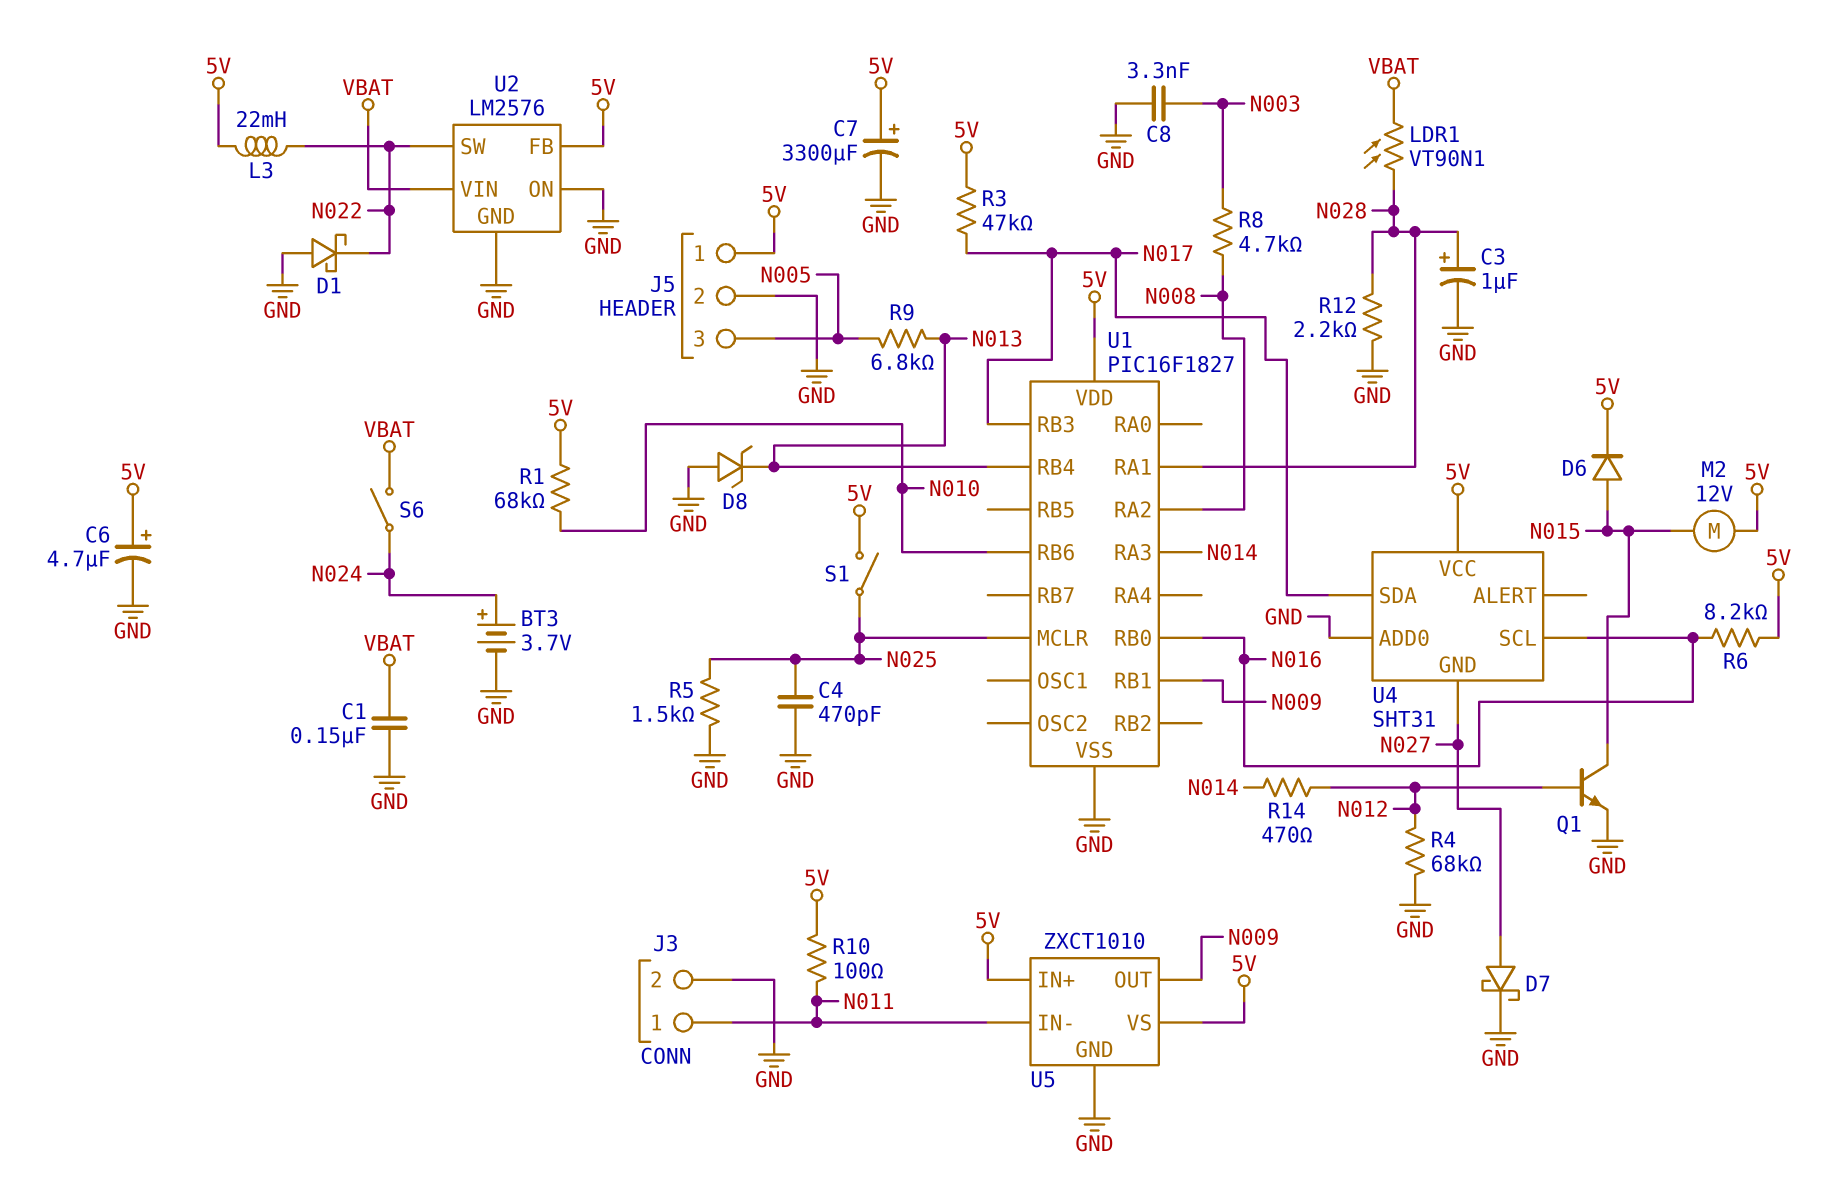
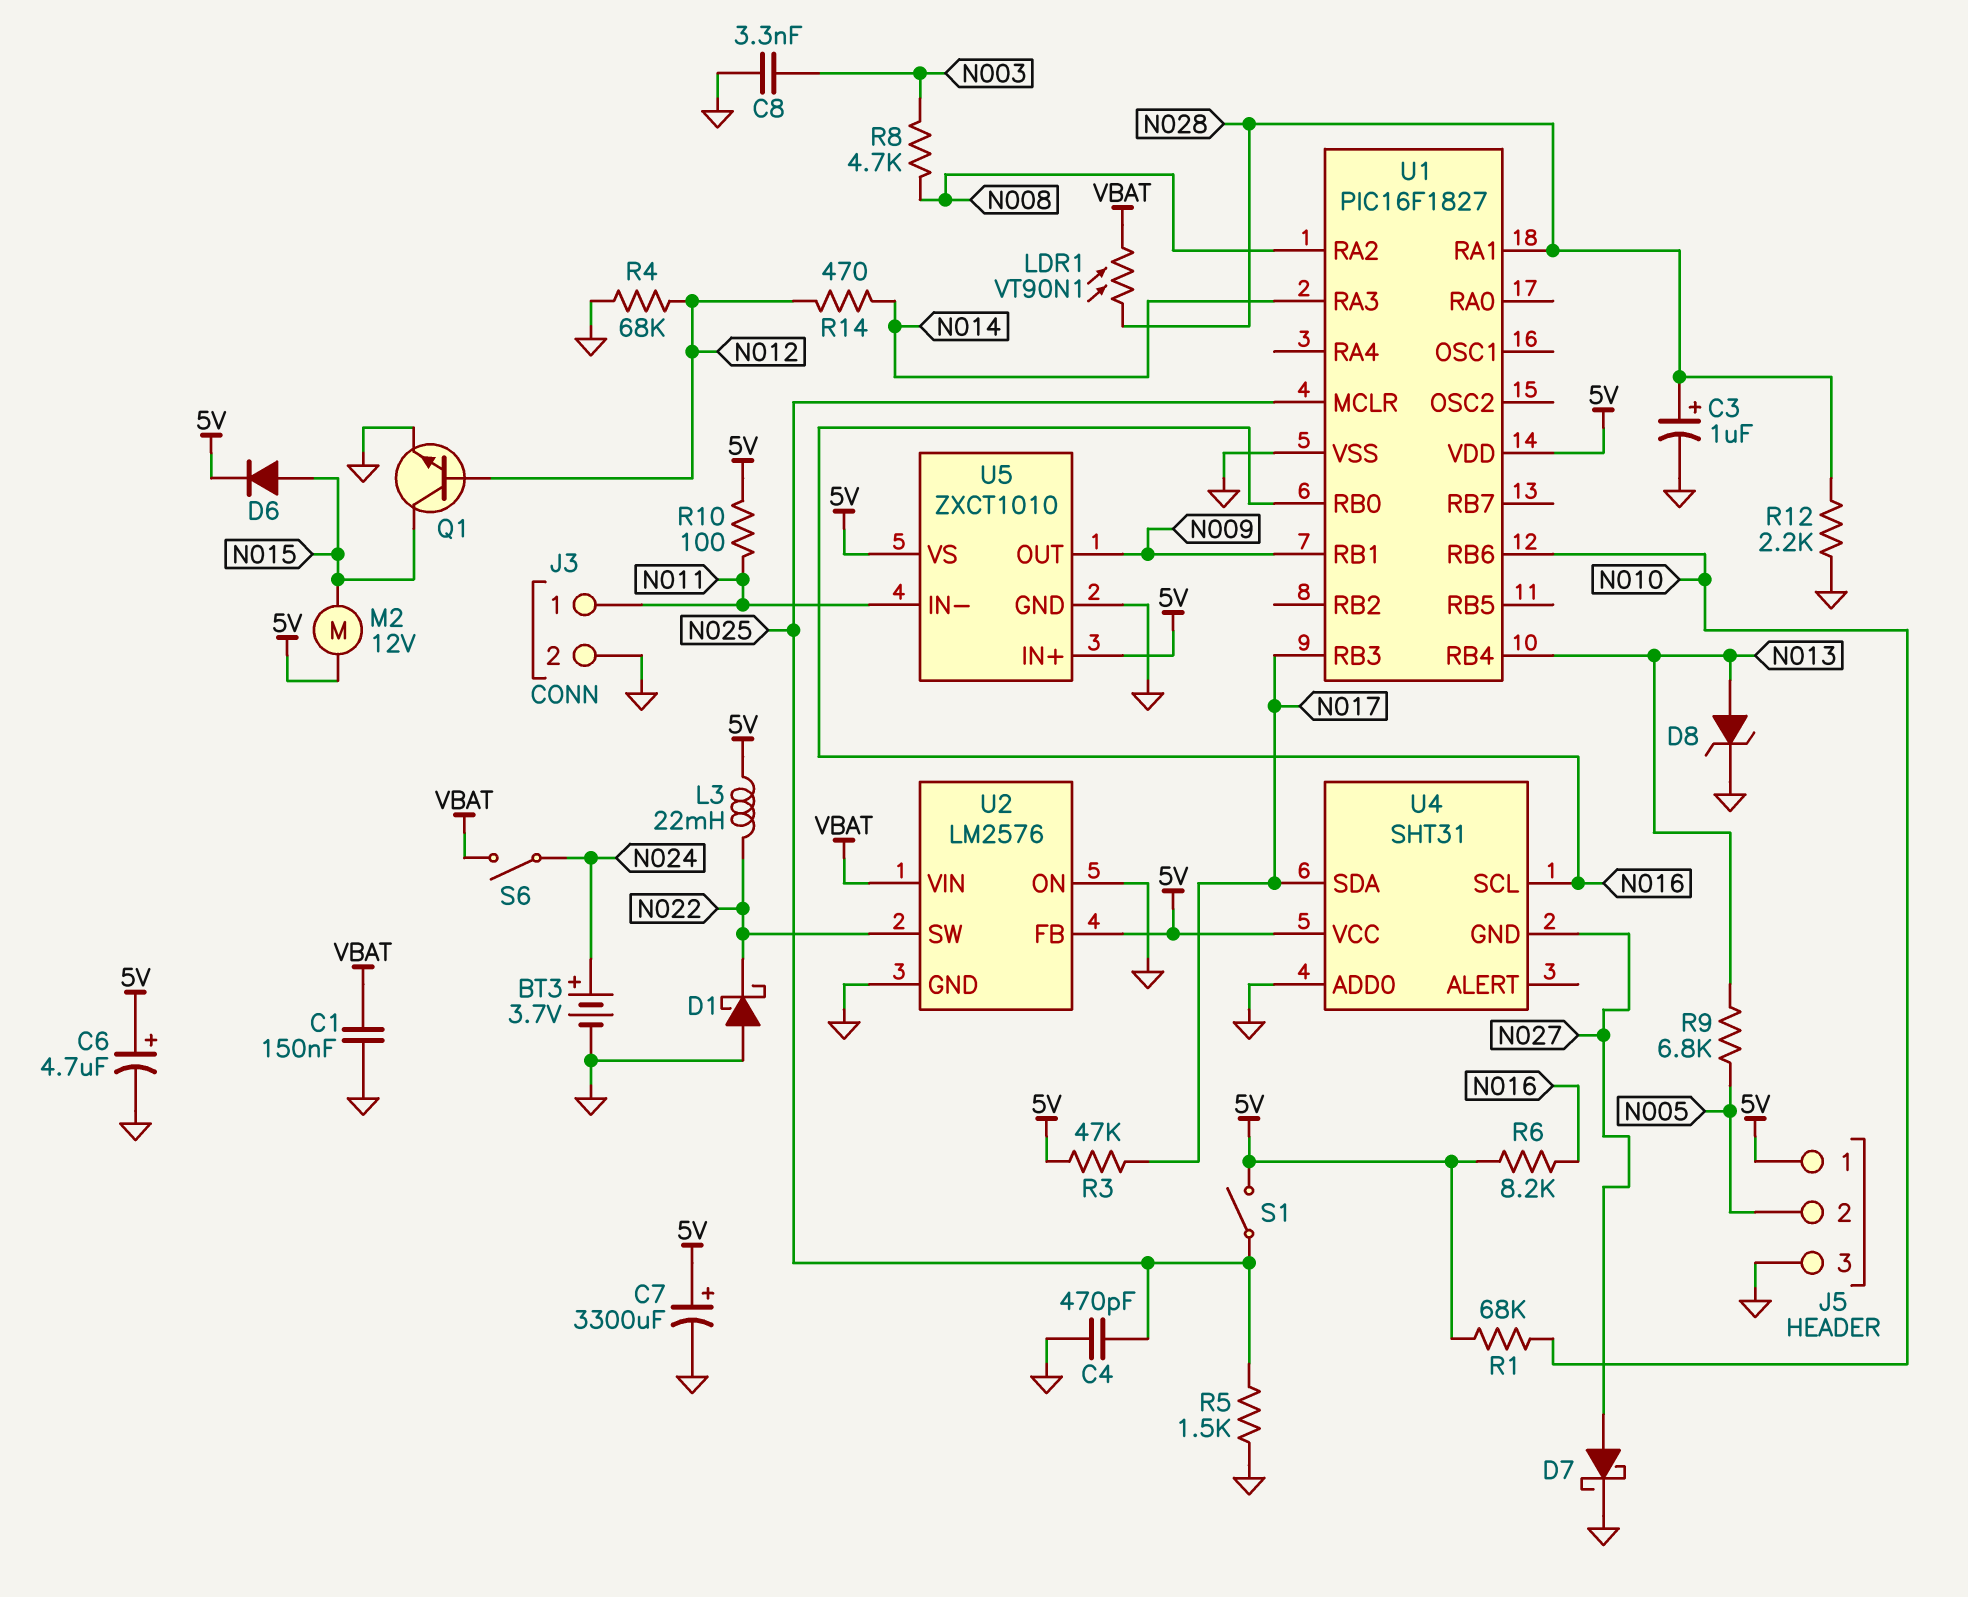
D8: zener (A GND, K N013) -> zener (A N013, K GND)
J5 pin 2: GND -> N005
J5 pin 3: N005 -> GND

